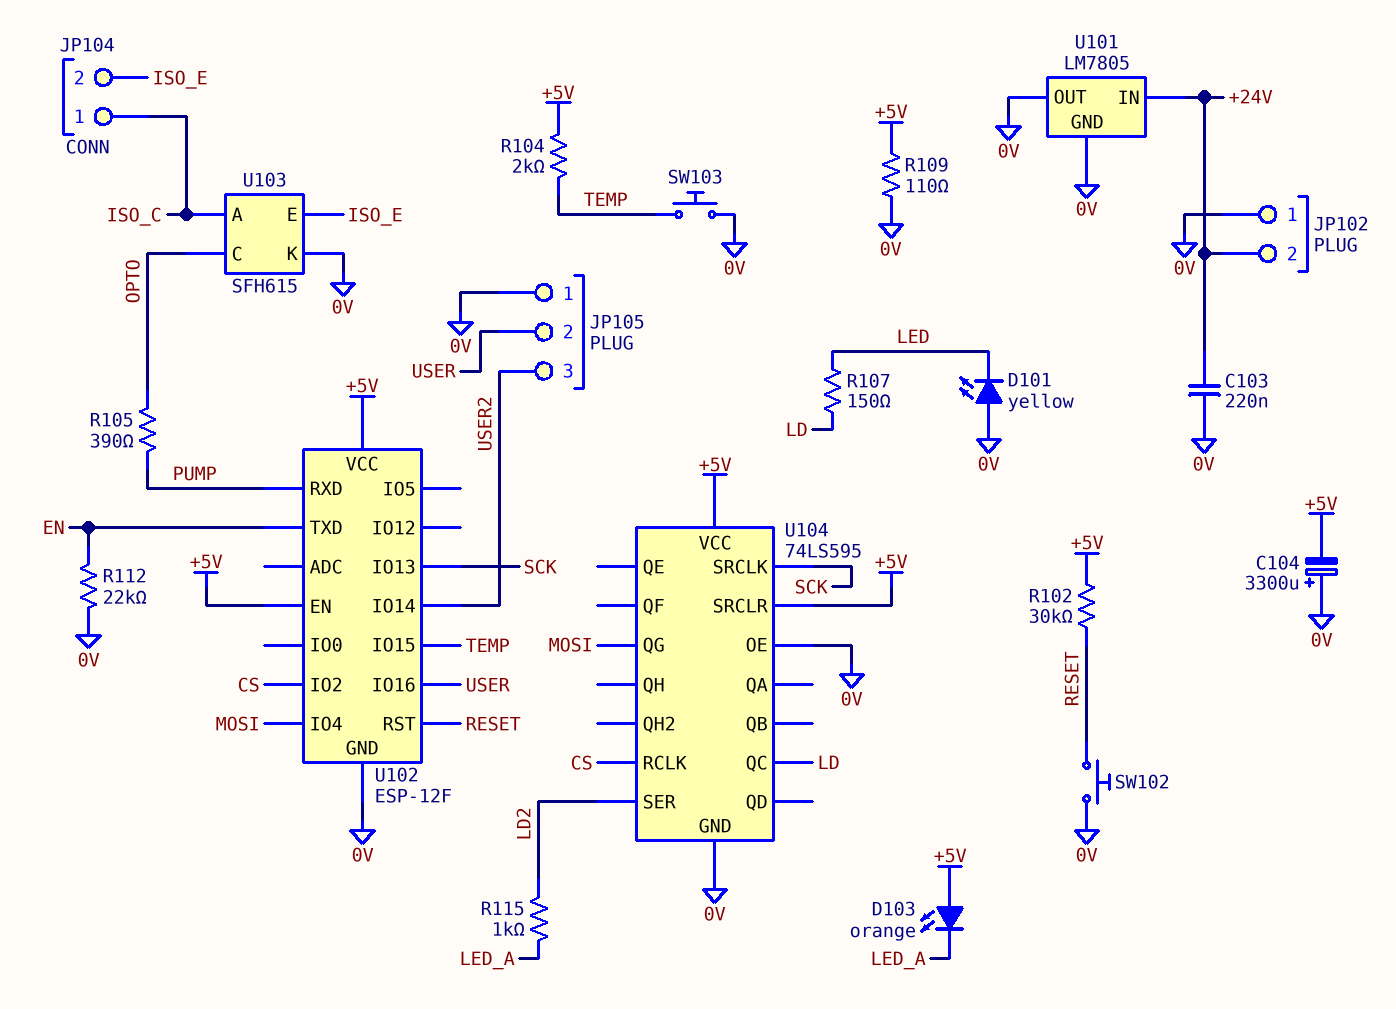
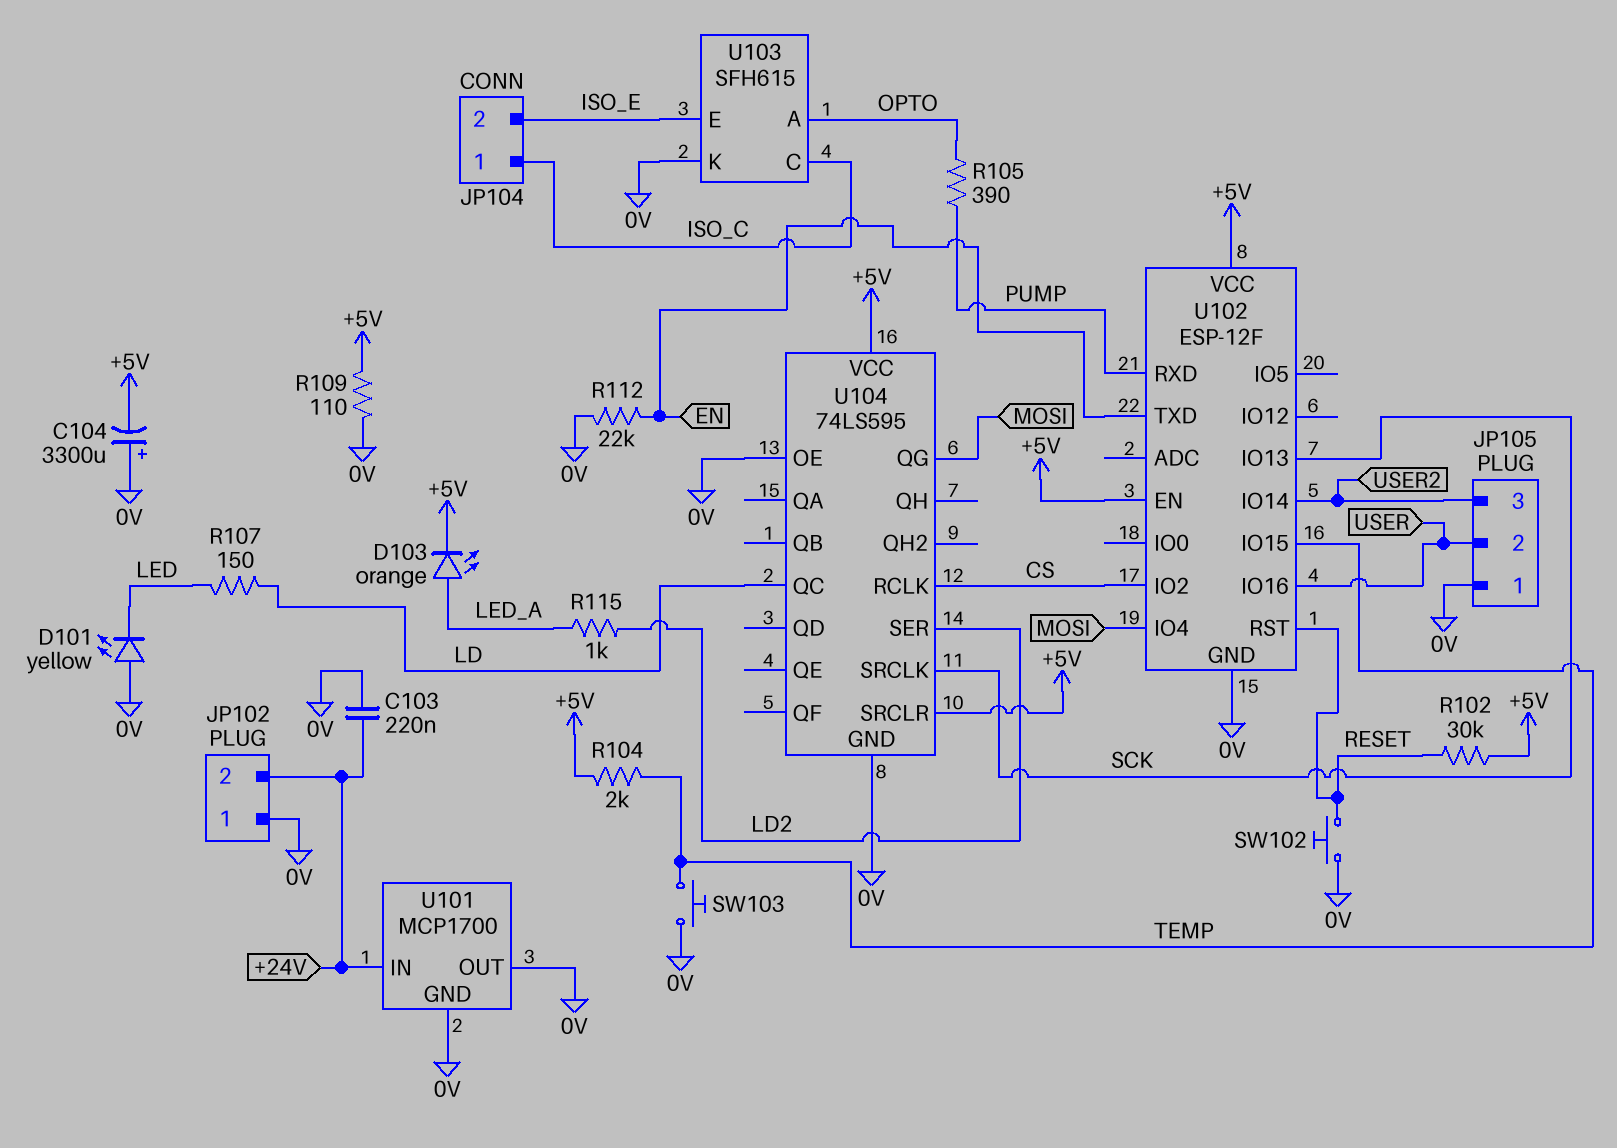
D103: LED orange (A +5V, K LED_A) -> LED orange (A LED_A, K +5V)
U101: LM7805 -> MCP1700
U103 pin A: ISO_C -> OPTO
U103 pin C: OPTO -> ISO_C

